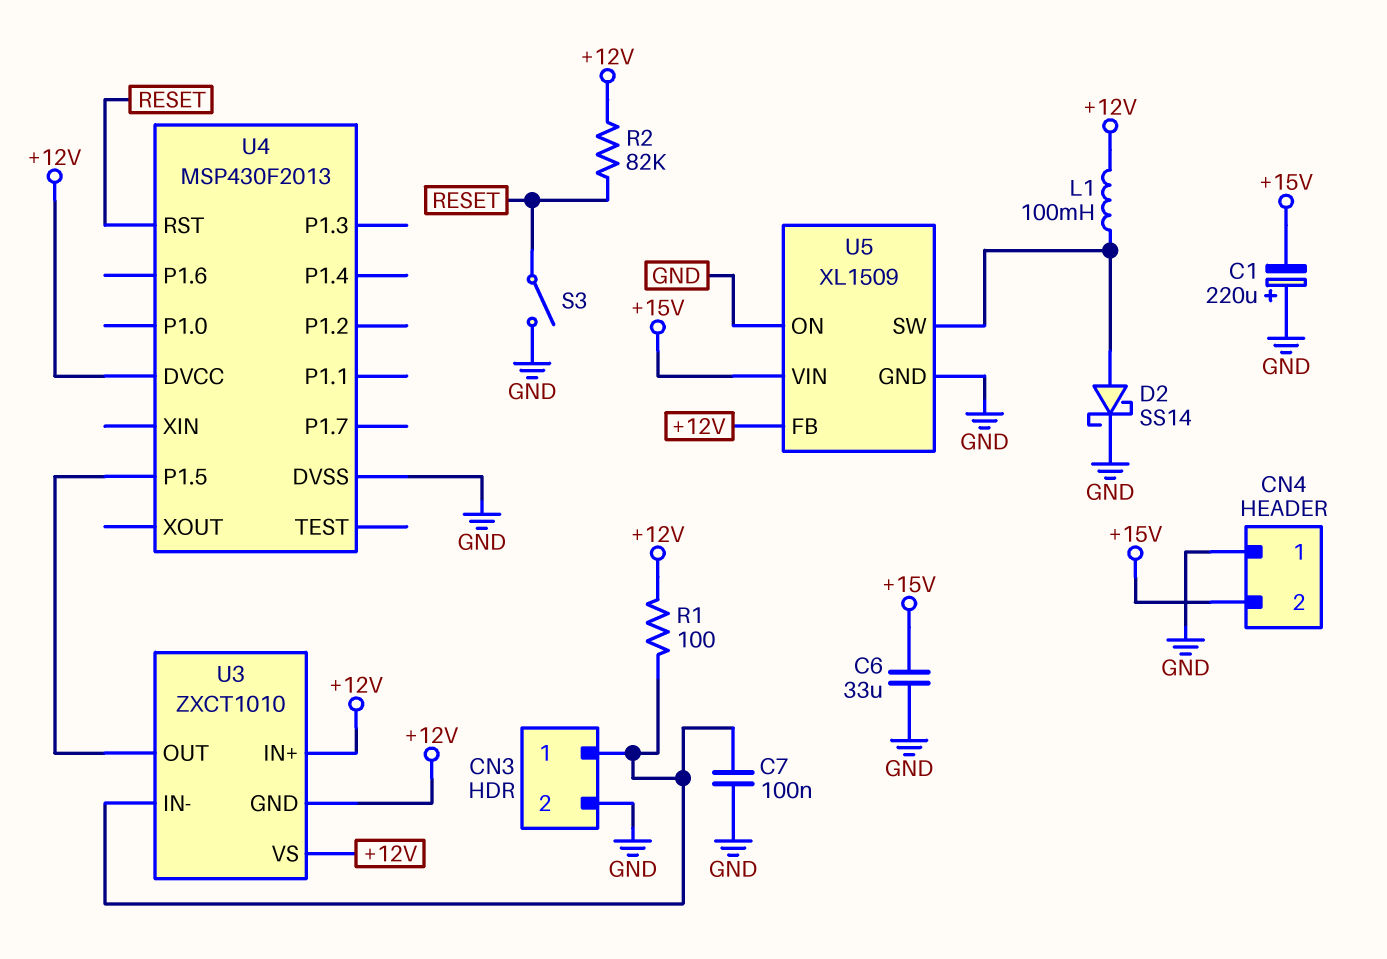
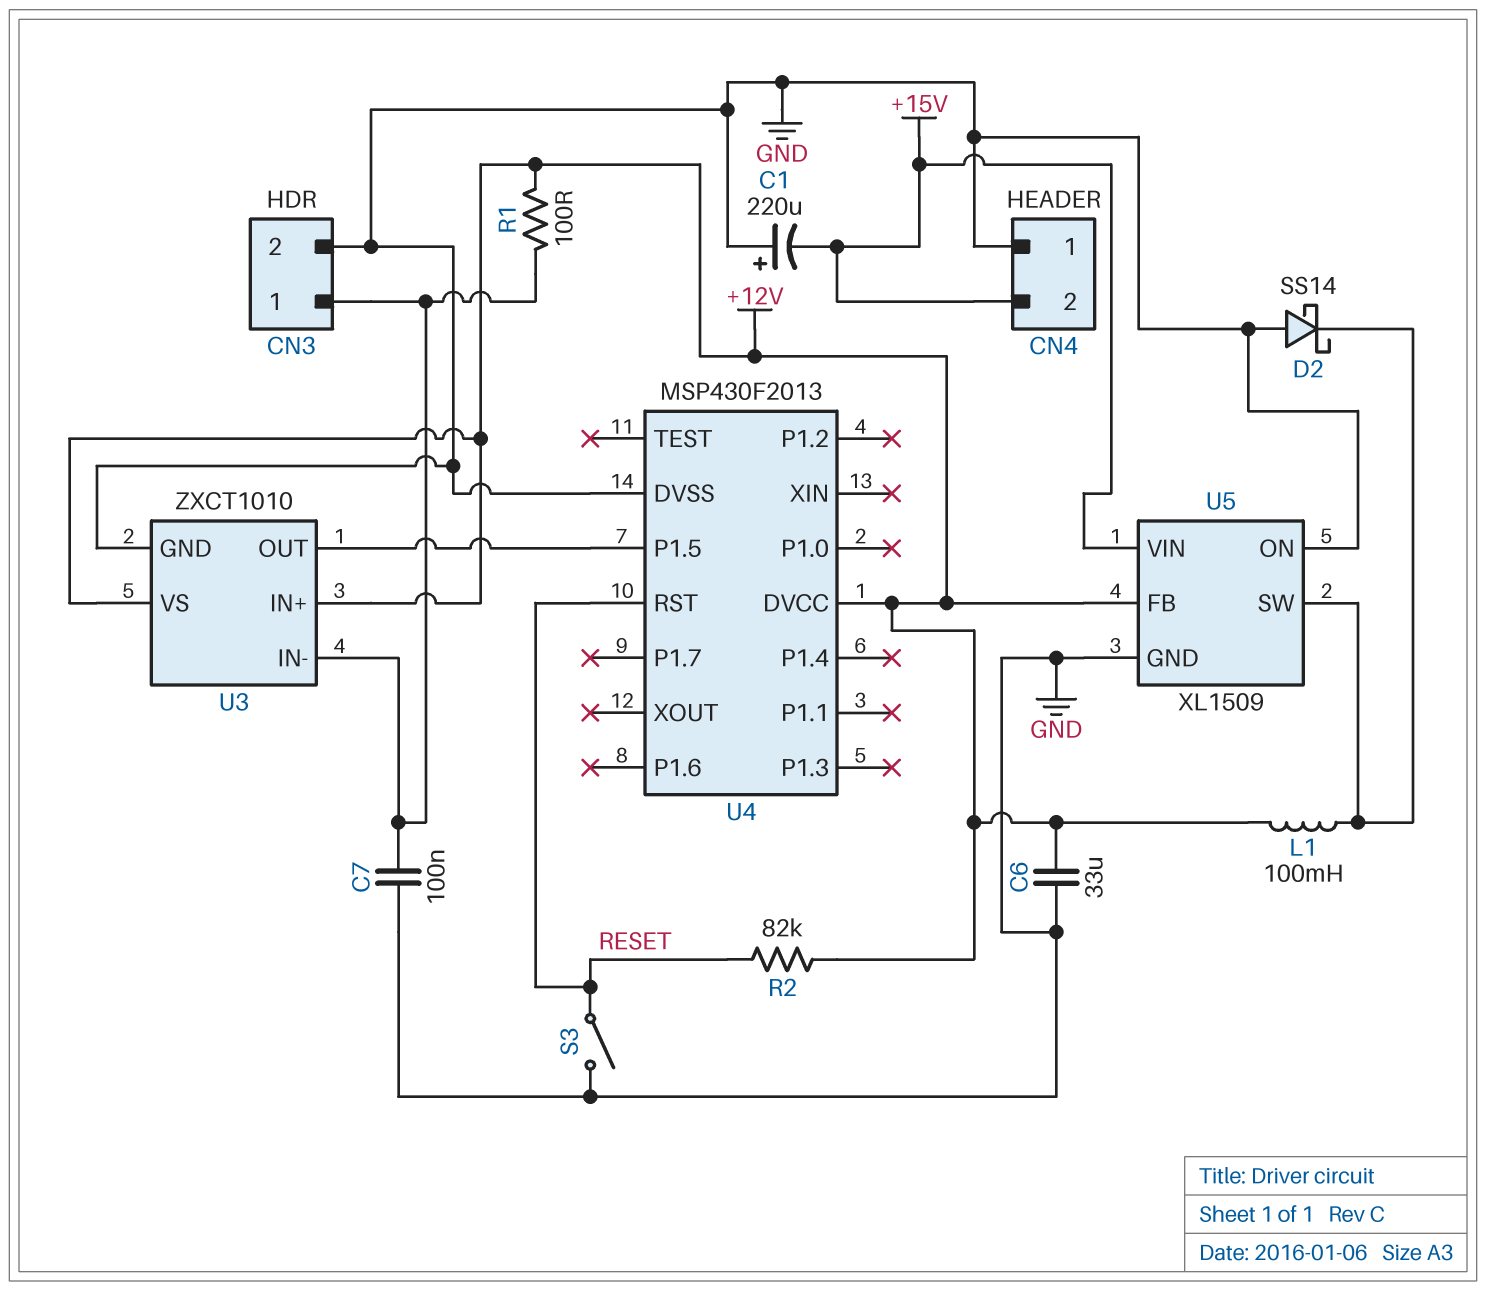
C6: 33uF (+15V, GND) -> 33uF (+12V, GND)
D2: schottky SS14 (A U5/SW, K GND) -> schottky SS14 (A GND, K U5/SW)
U3 pin GND: +12V -> GND

